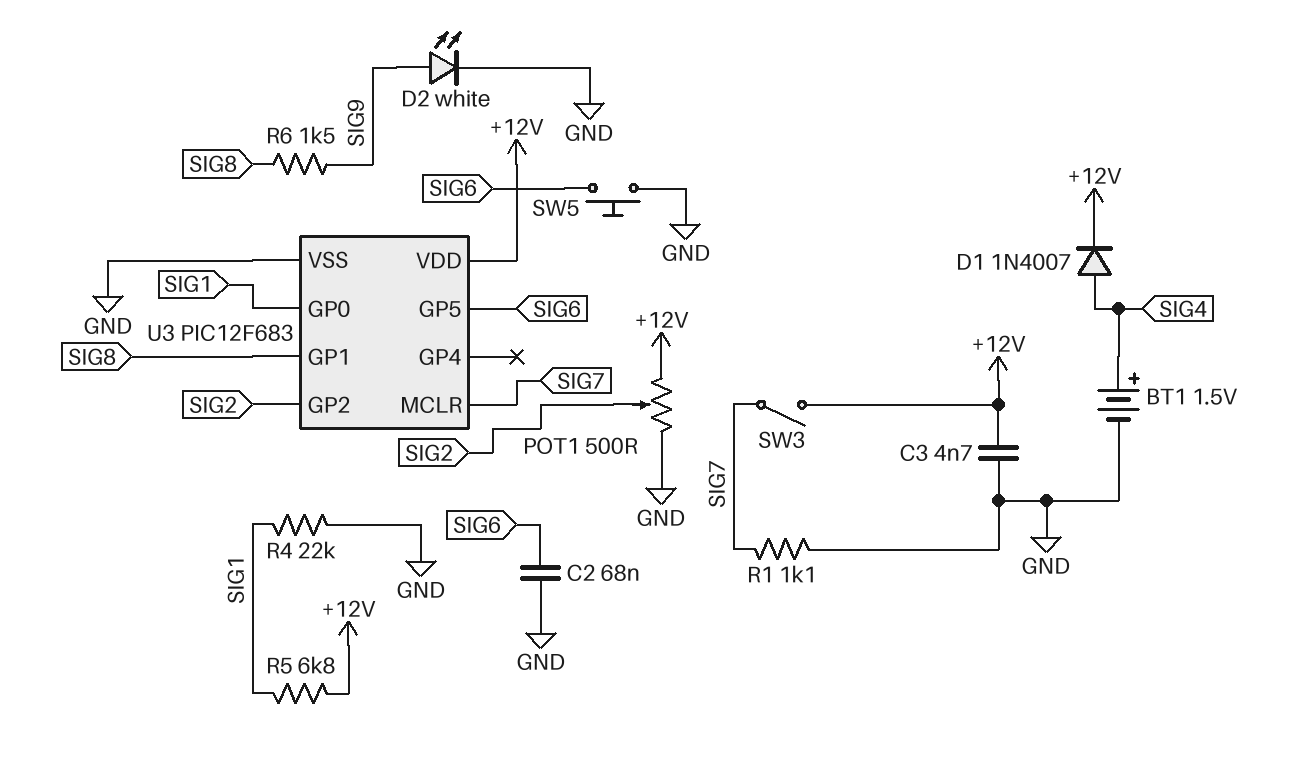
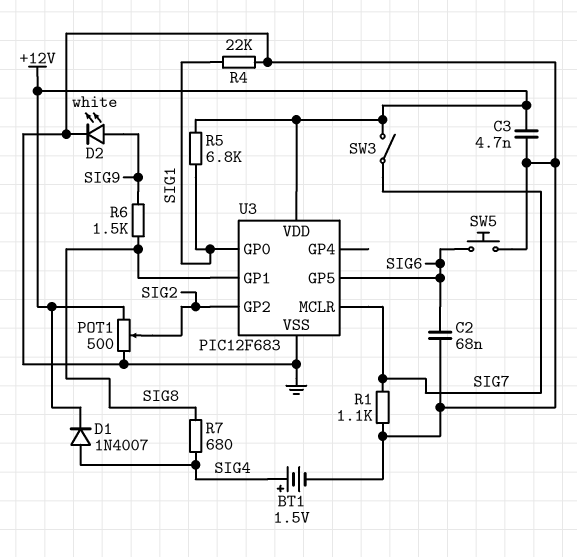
R7: none -> 680 (SIG4, SIG8)

